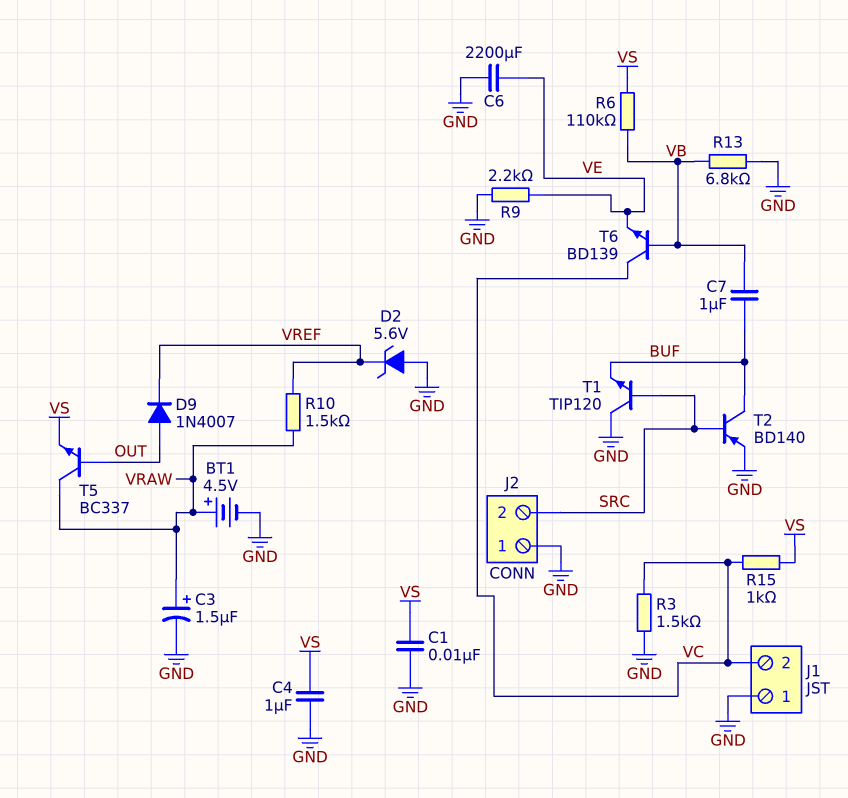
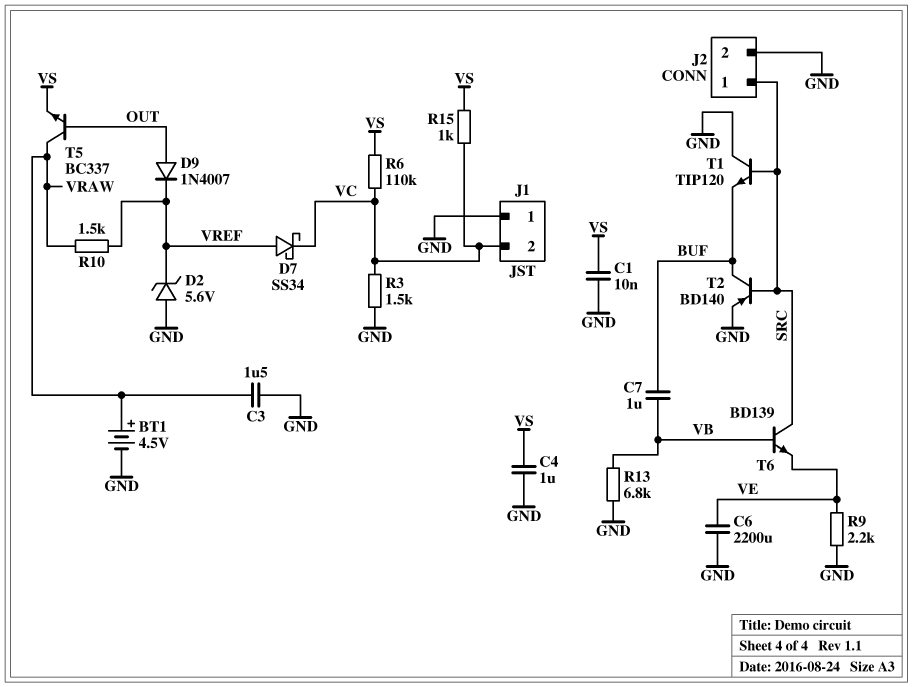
C3: 1.5uF (plus VRAW, minus GND) -> 1.5uF (GND, VRAW)
D7: none -> schottky SS34 (A VREF, K VC)
J2 pin 1: GND -> SRC
J2 pin 2: SRC -> GND
R6: 110k (VB, VS) -> 110k (VC, VS)
T6: NPN BD139 (B VB, C VC, E VE) -> NPN BD139 (B VB, C SRC, E VE)

